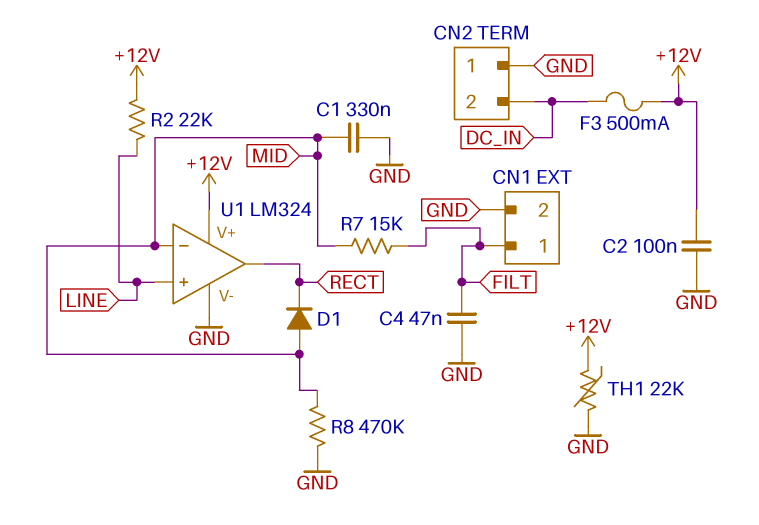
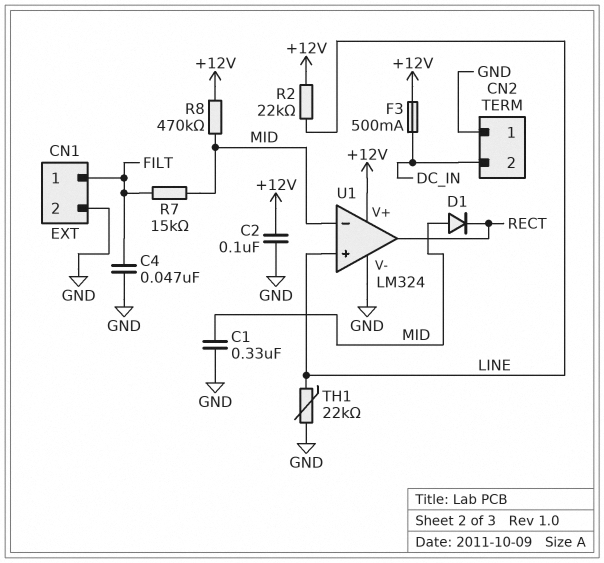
R8: 470k (GND, MID) -> 470k (+12V, MID)
TH1: 22k (+12V, GND) -> 22k (GND, LINE)

